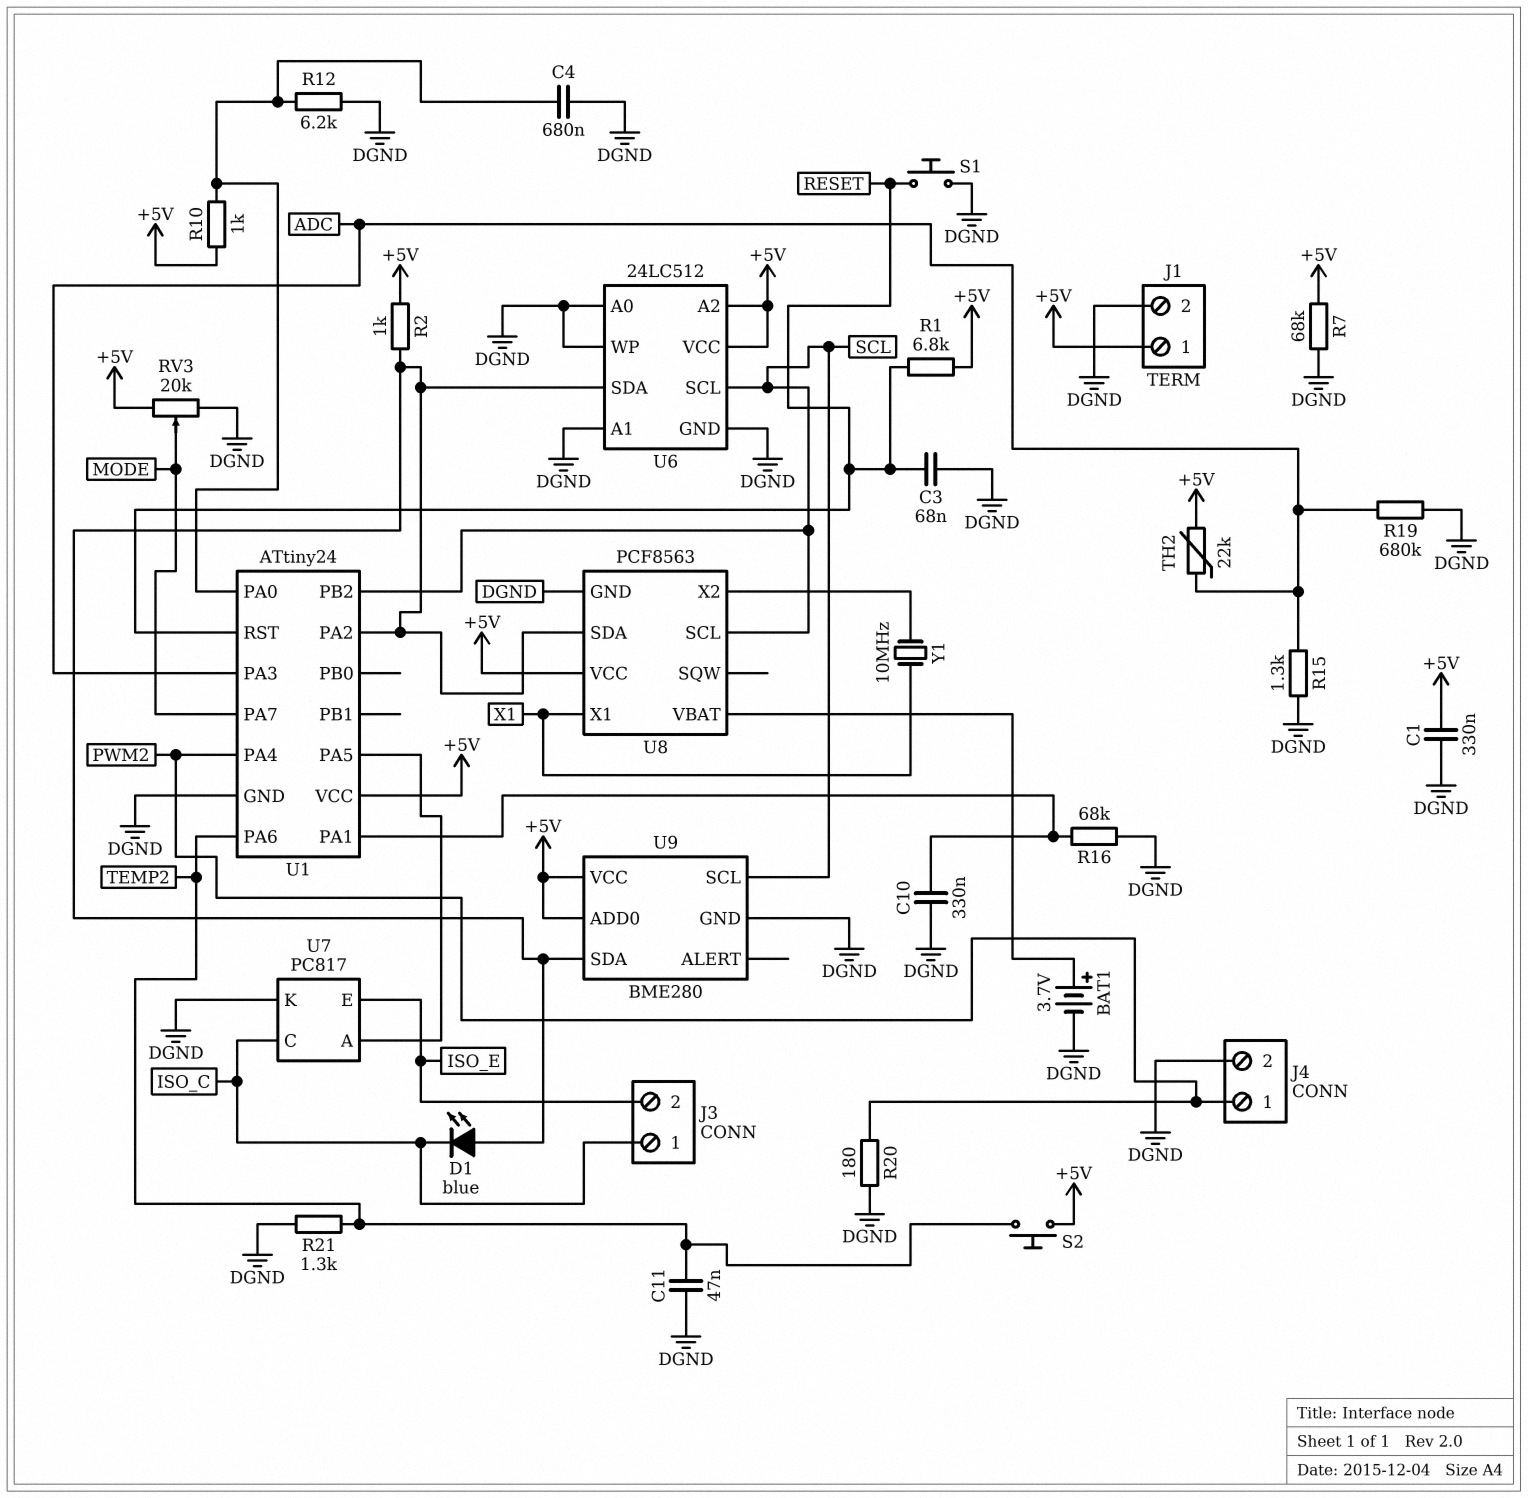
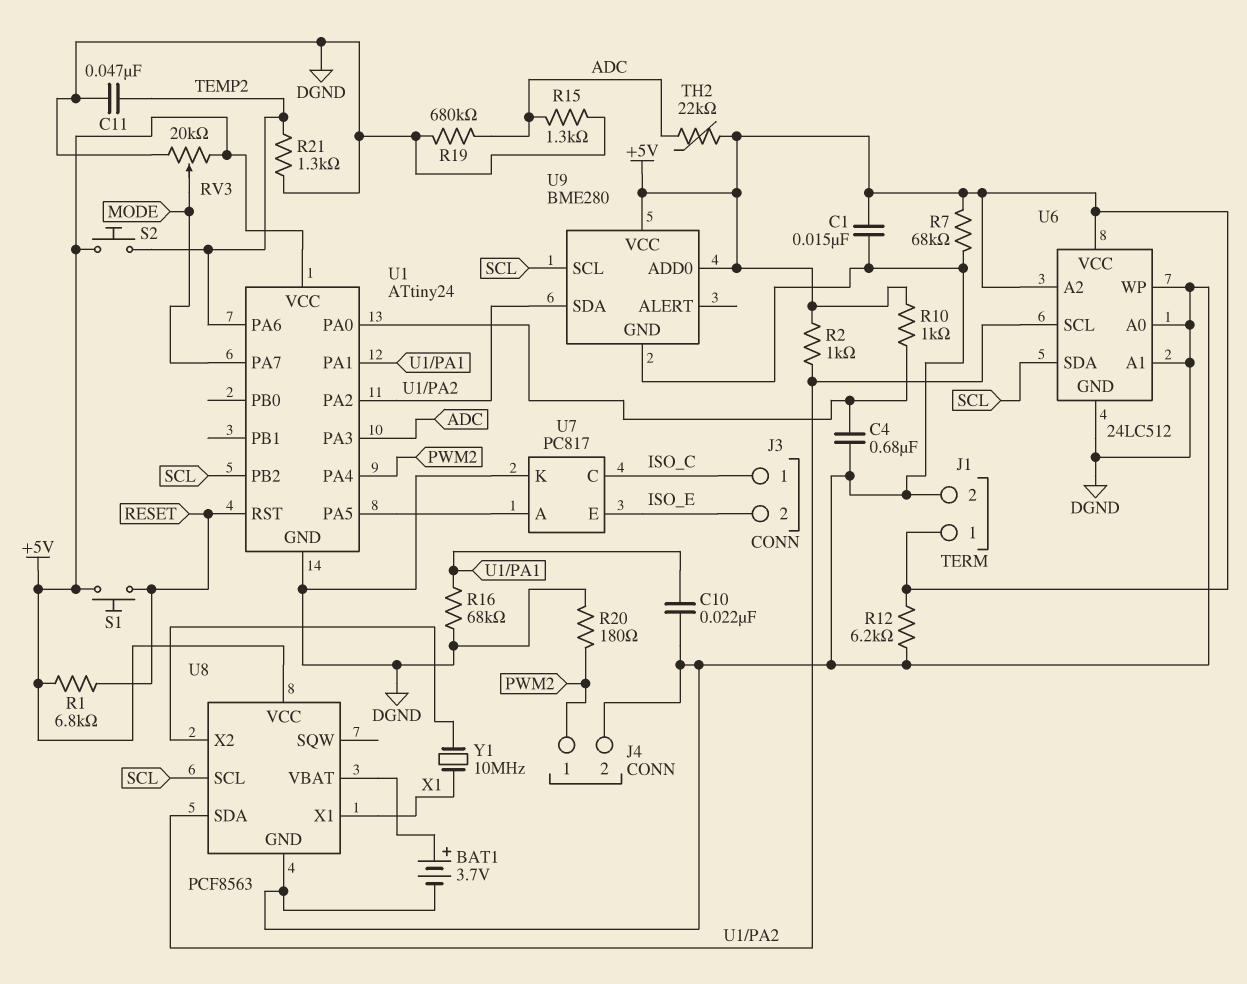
C1: 330nF (+5V, DGND) -> 15nF (+5V, DGND)
C3: 68nF (DGND, RESET) -> none
C10: 330nF (DGND, U1/PA1) -> 22nF (DGND, U1/PA1)
D1: LED blue (A U1/PA2, K ISO_C) -> none
R12: 6.2k (DGND, U1/PA0) -> 6.2k (+5V, DGND)
S1: button (DGND, RESET) -> button (+5V, RESET)
U6 pin SCL: SCL -> U1/PA2
U6 pin SDA: U1/PA2 -> SCL

